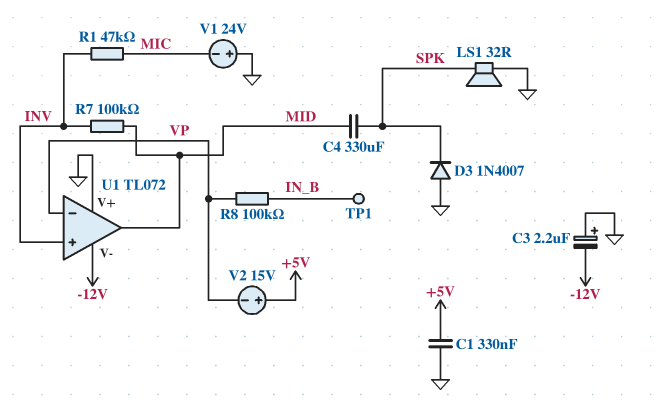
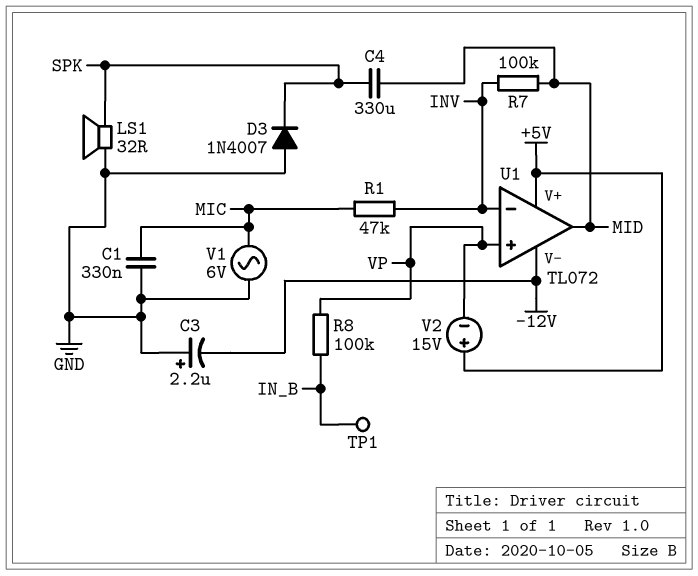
C1: 330nF (+5V, GND) -> 330nF (GND, MIC)
U1 pin V+: GND -> +5V
U1 pin in+: INV -> VP
U1 pin in-: VP -> INV
V1: 24V (plus GND, minus MIC) -> AC 6V (GND, MIC)

